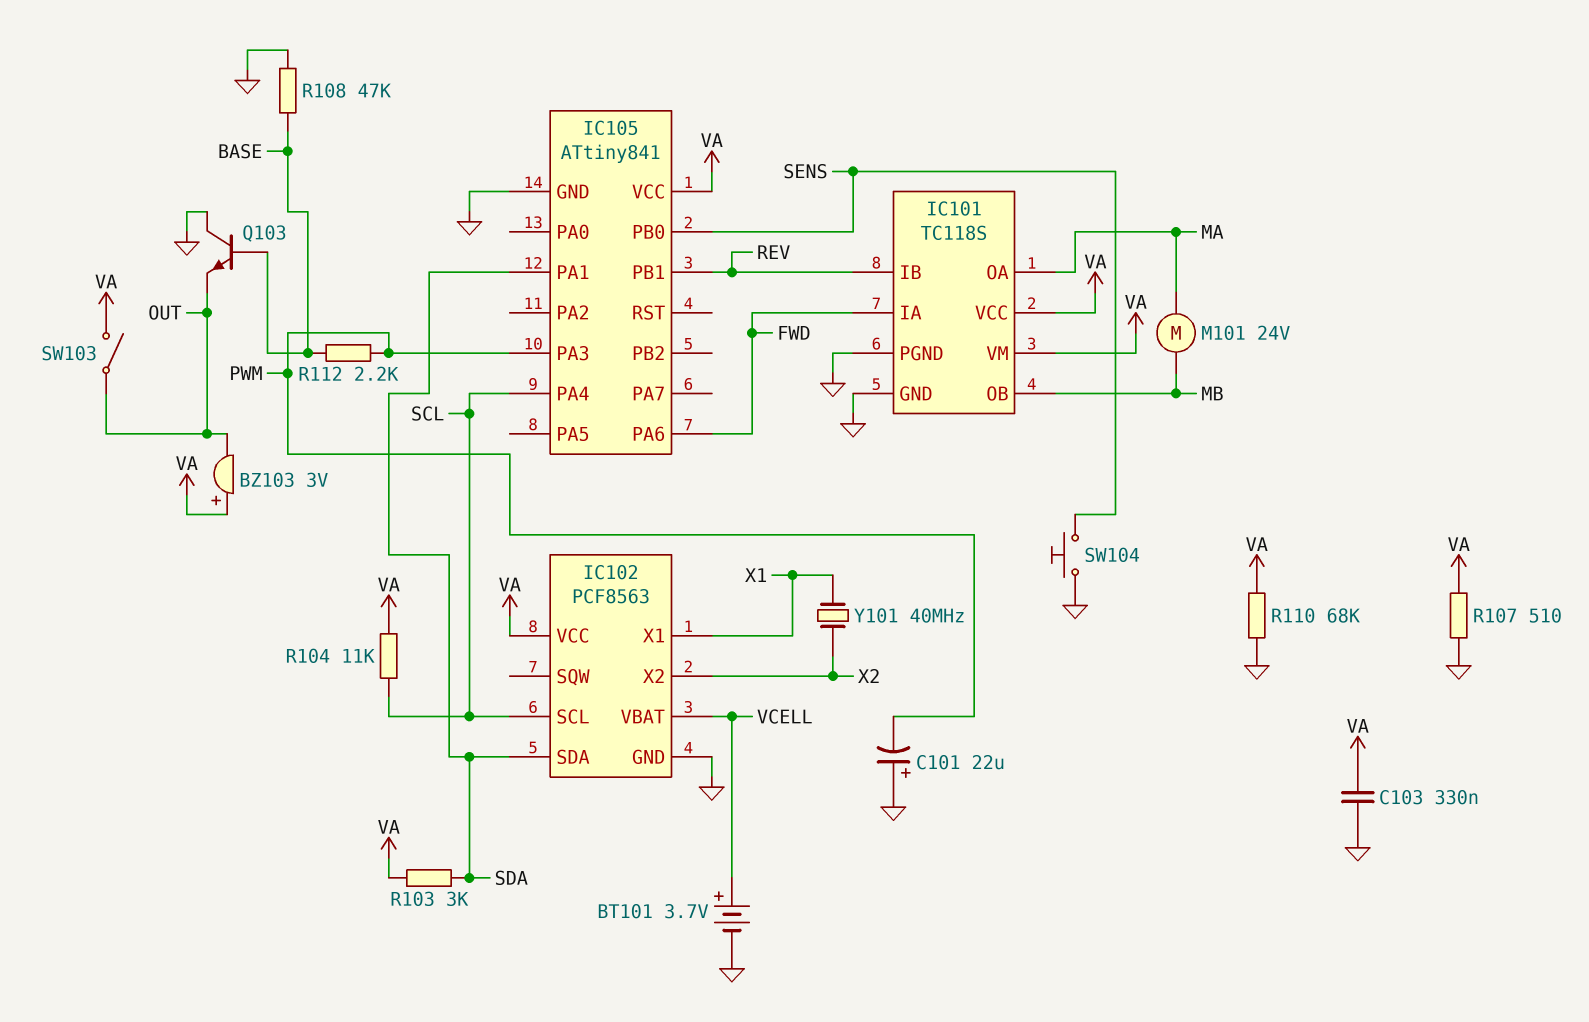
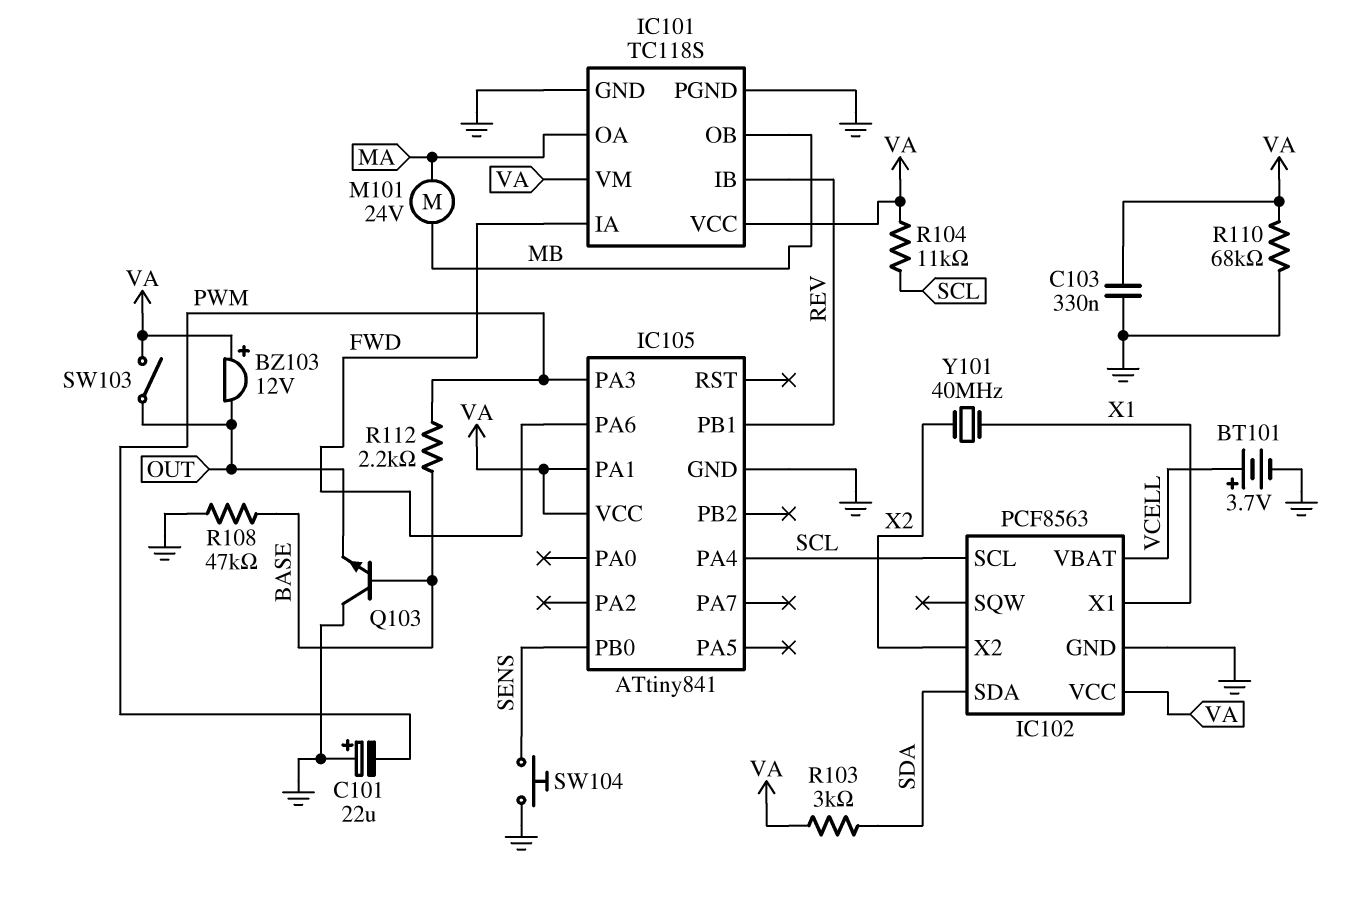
BZ103: buzzer 3V (plus VA, minus OUT) -> buzzer 12V (plus VA, minus OUT)
IC105 pin PA1: SDA -> VA
R107: 510 (GND, VA) -> none

